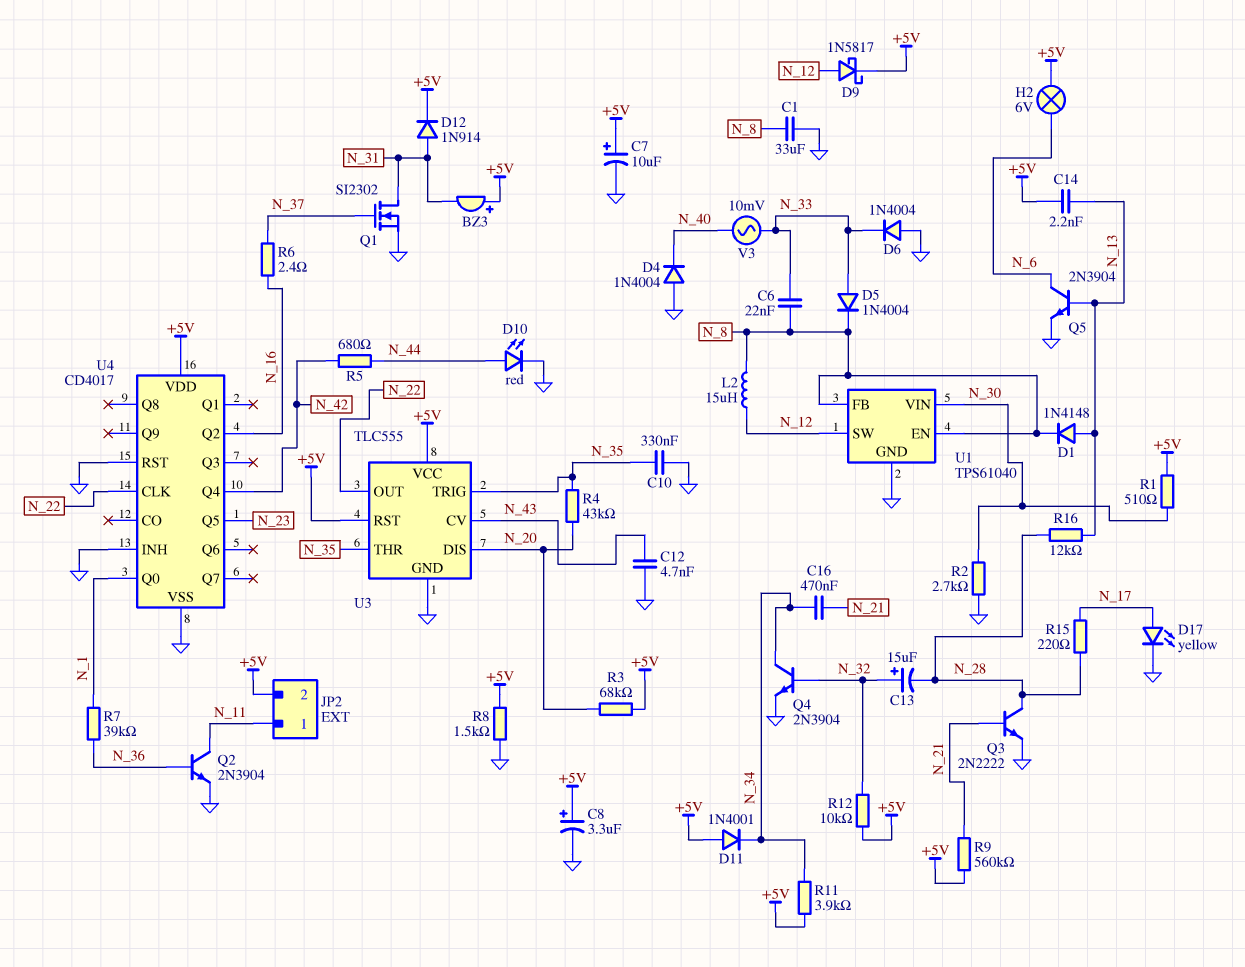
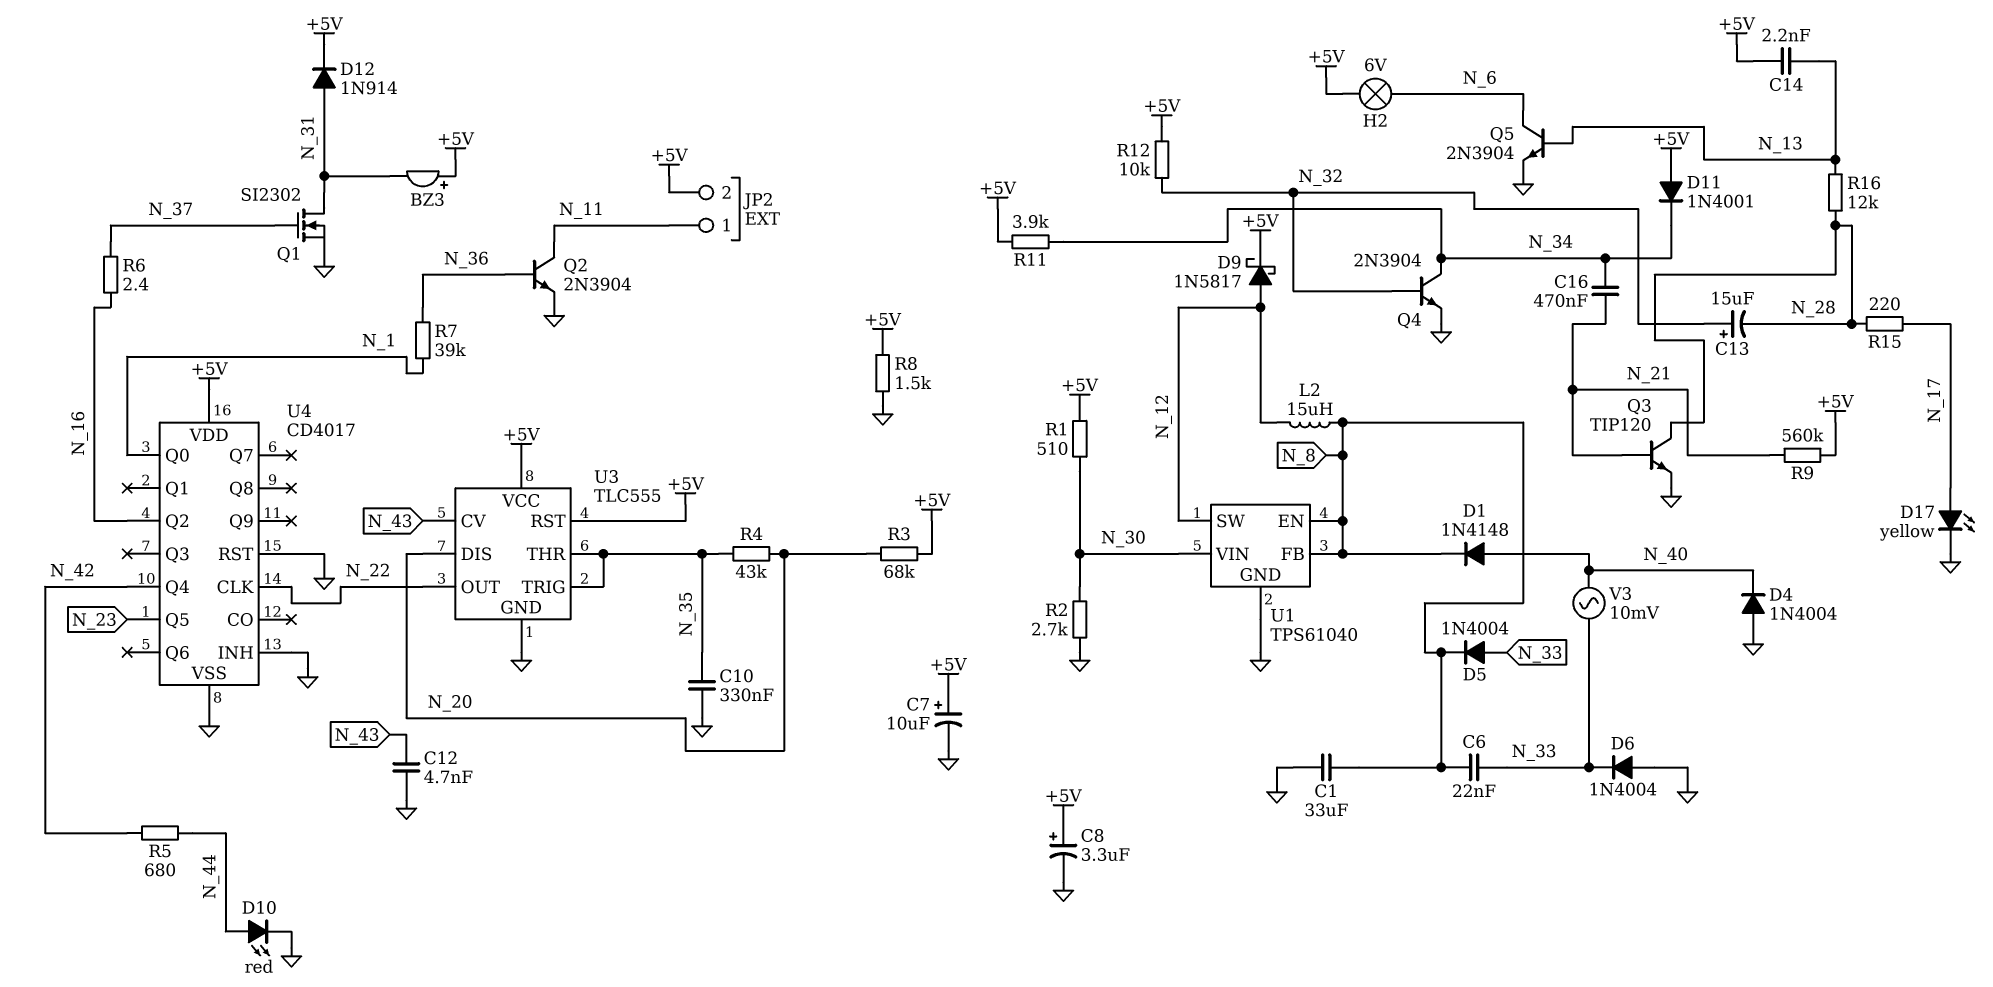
D1: diode 1N4148 (A N_13, K N_8) -> diode 1N4148 (A N_40, K N_8)
Q3: NPN 2N2222 (B N_21, C N_28, E GND) -> NPN TIP120 (B N_21, C N_28, E GND)

